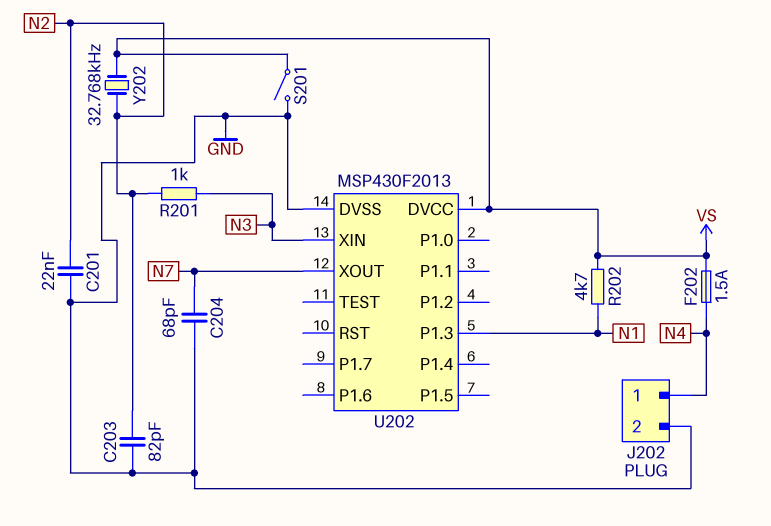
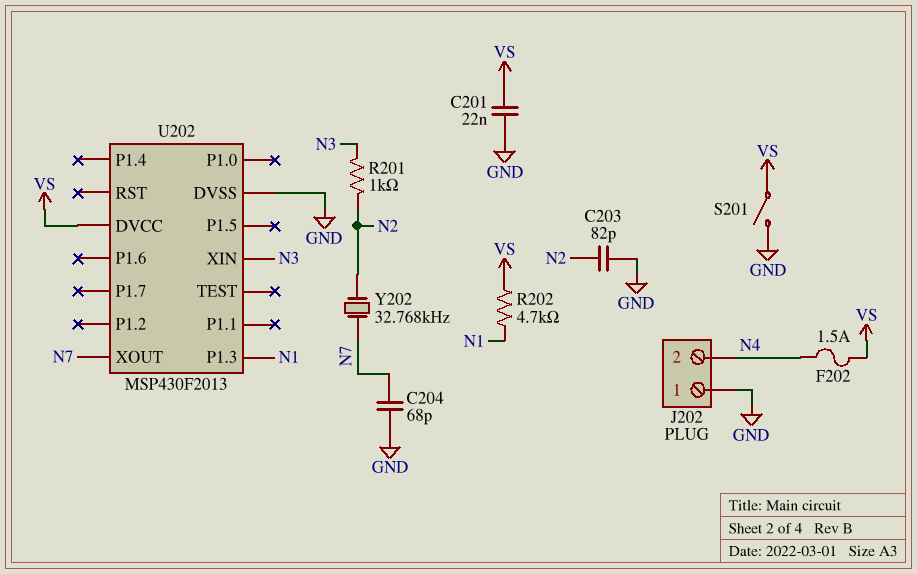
C201: 22nF (GND, N2) -> 22nF (GND, VS)
J202 pin 1: N4 -> GND
J202 pin 2: GND -> N4
Y202: 32.768kHz (N2, VS) -> 32.768kHz (N2, N7)

